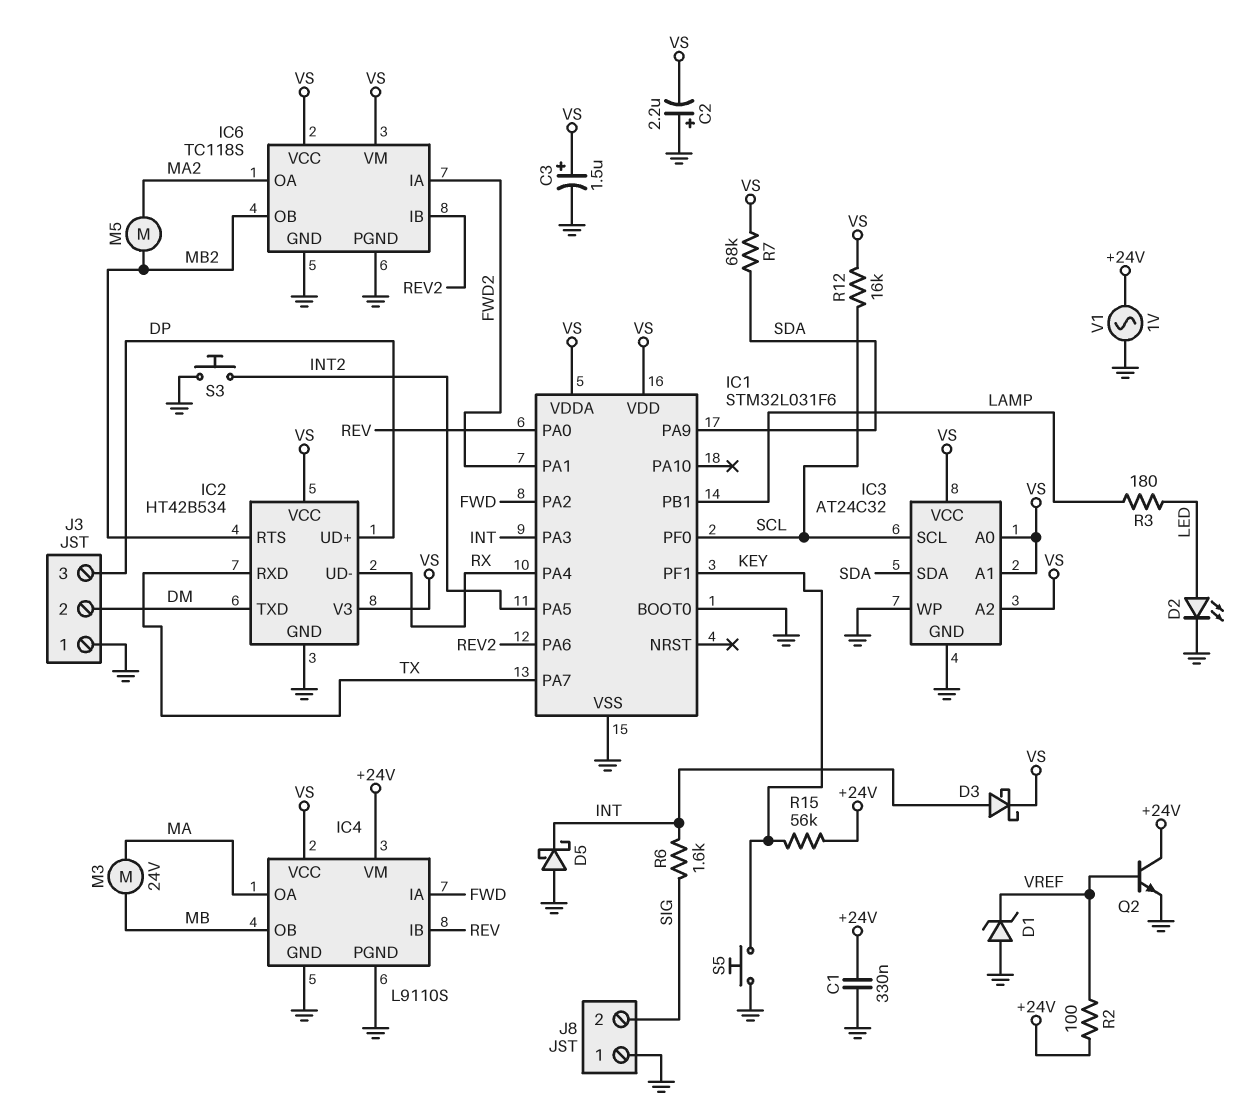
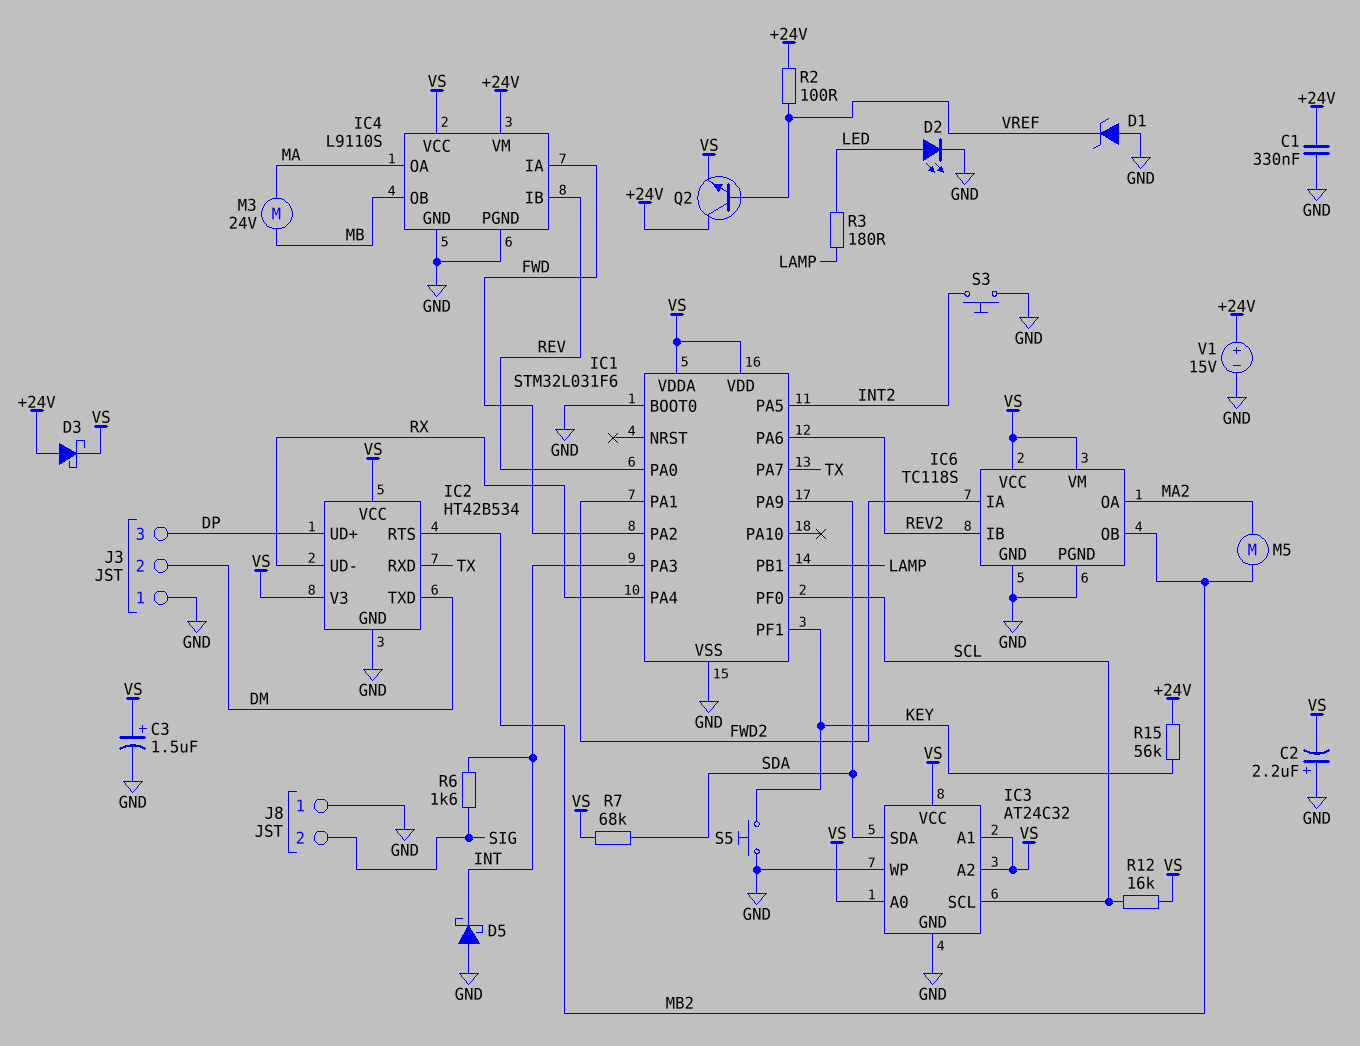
D3: schottky (A INT, K VS) -> schottky (A +24V, K VS)
Q2: NPN (B VREF, C +24V, E GND) -> NPN (B VREF, C +24V, E VS)
V1: AC 1V (+24V, GND) -> 15V (plus +24V, minus GND)

